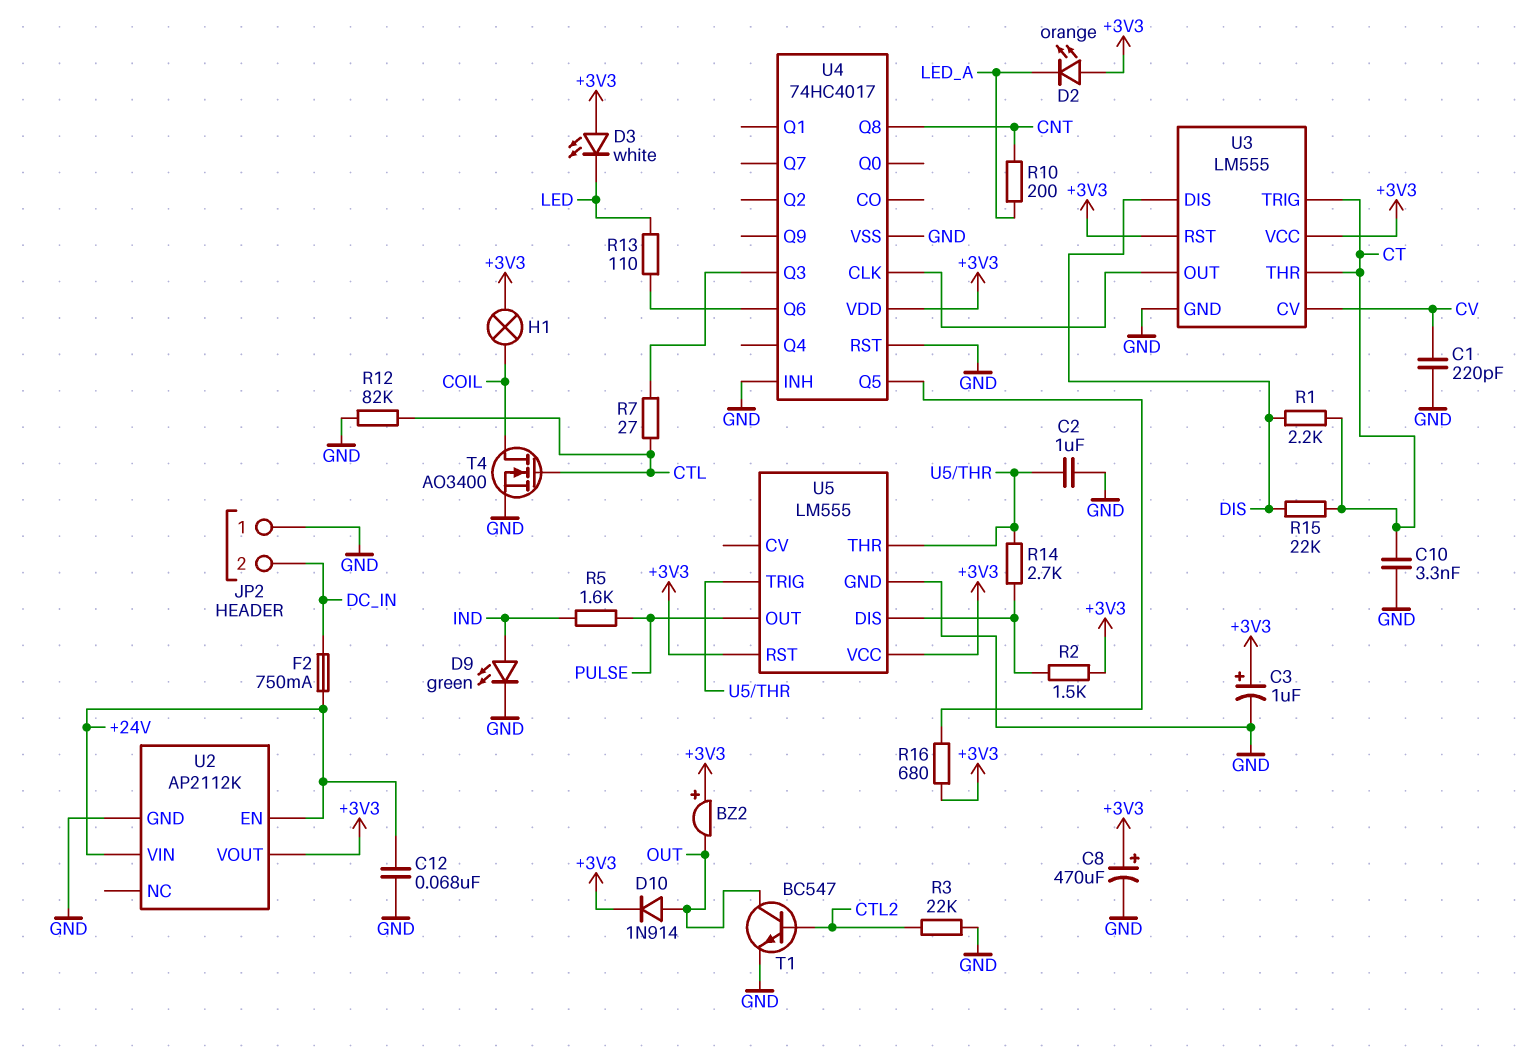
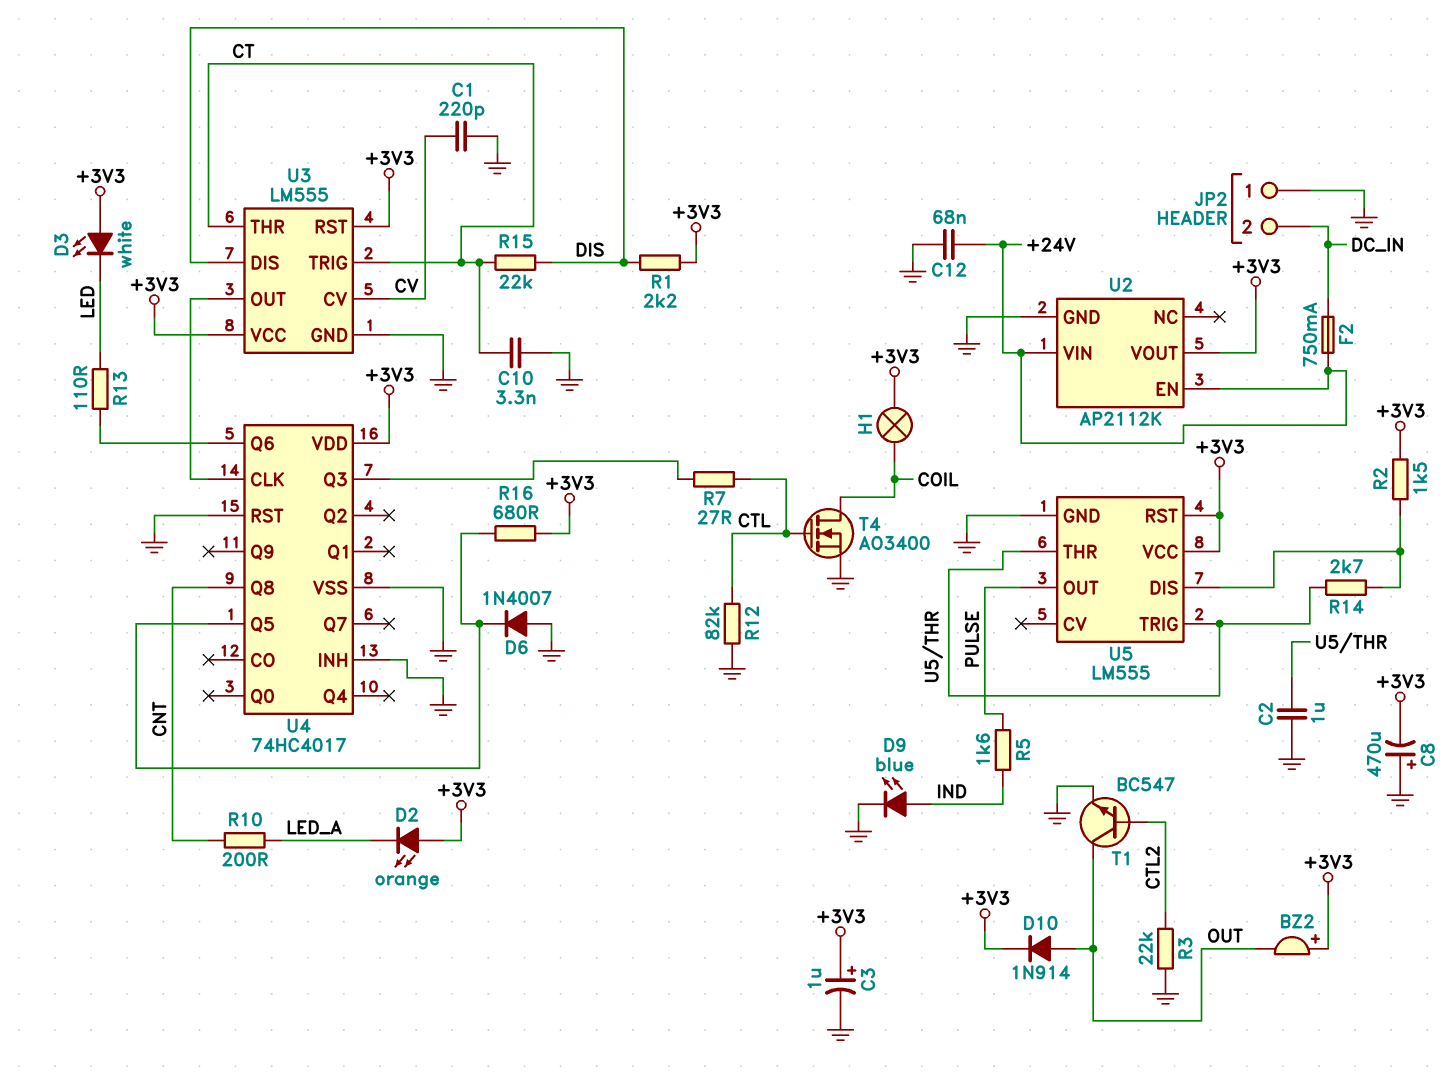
C8: 470uF (plus +3V3, minus GND) -> 470uF (plus GND, minus +3V3)
D6: none -> diode 1N4007 (A GND, K U4/Q5)
D9: LED green (A IND, K GND) -> LED blue (A IND, K GND)
R1: 2.2k (CT, DIS) -> 2.2k (+3V3, DIS)

